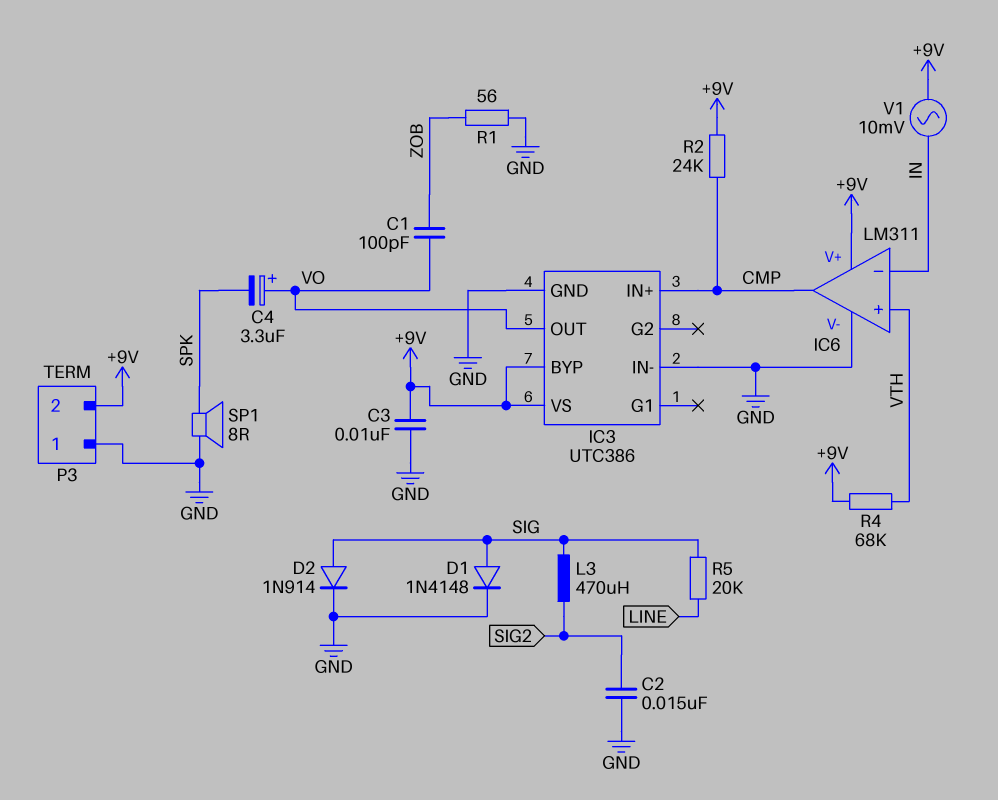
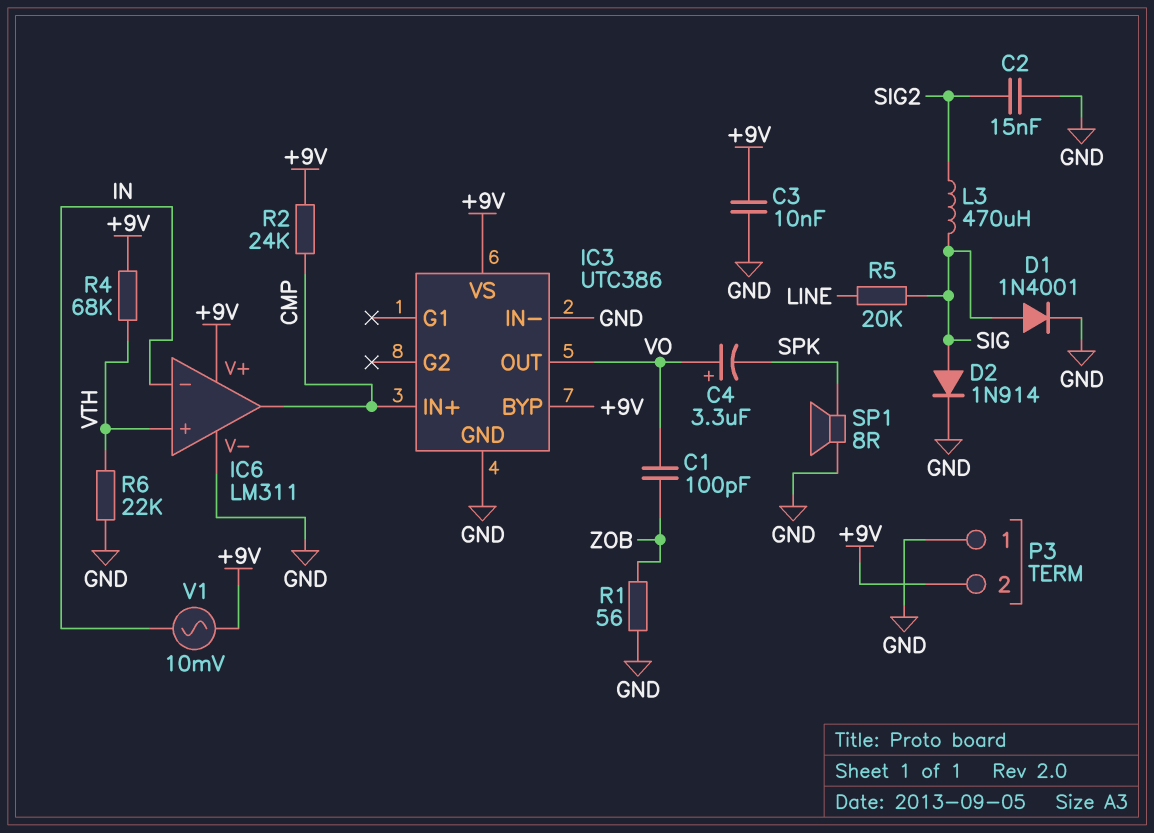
D1: diode 1N4148 (A SIG, K GND) -> diode 1N4001 (A SIG, K GND)
R6: none -> 22k (GND, VTH)

